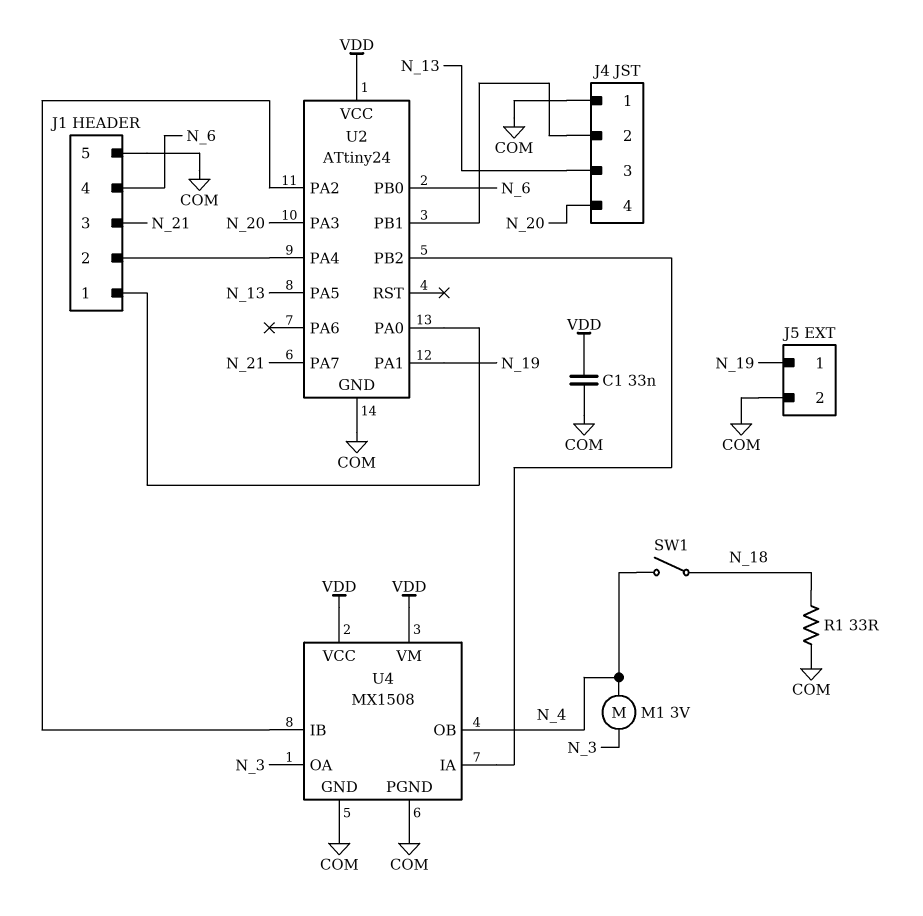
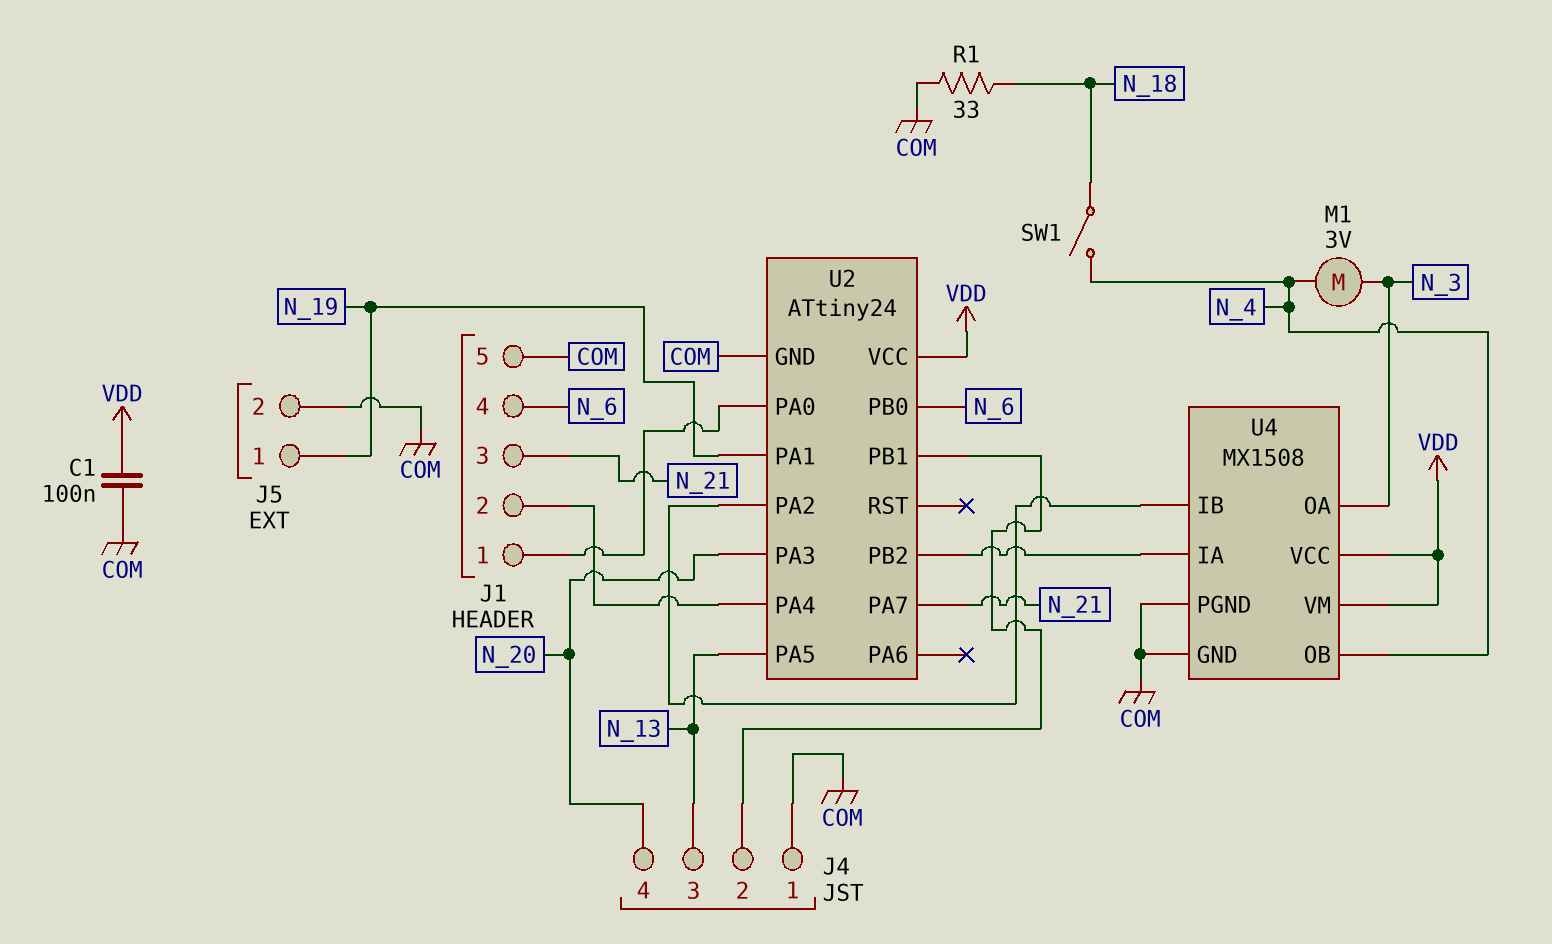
C1: 33nF (COM, VDD) -> 100nF (COM, VDD)

